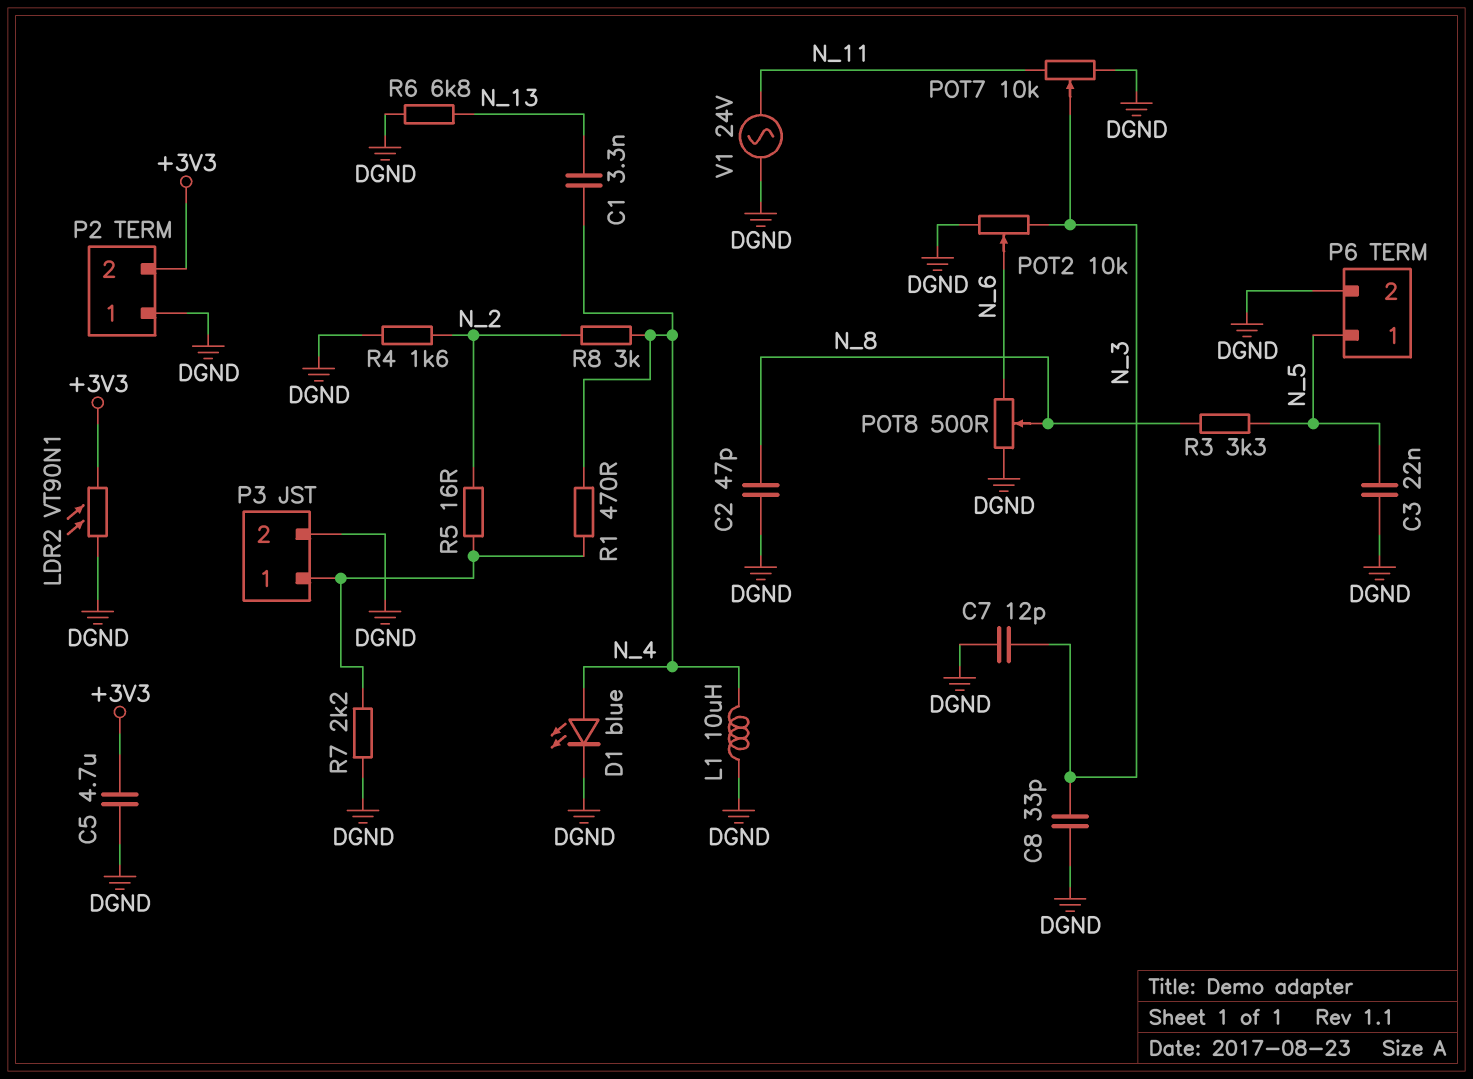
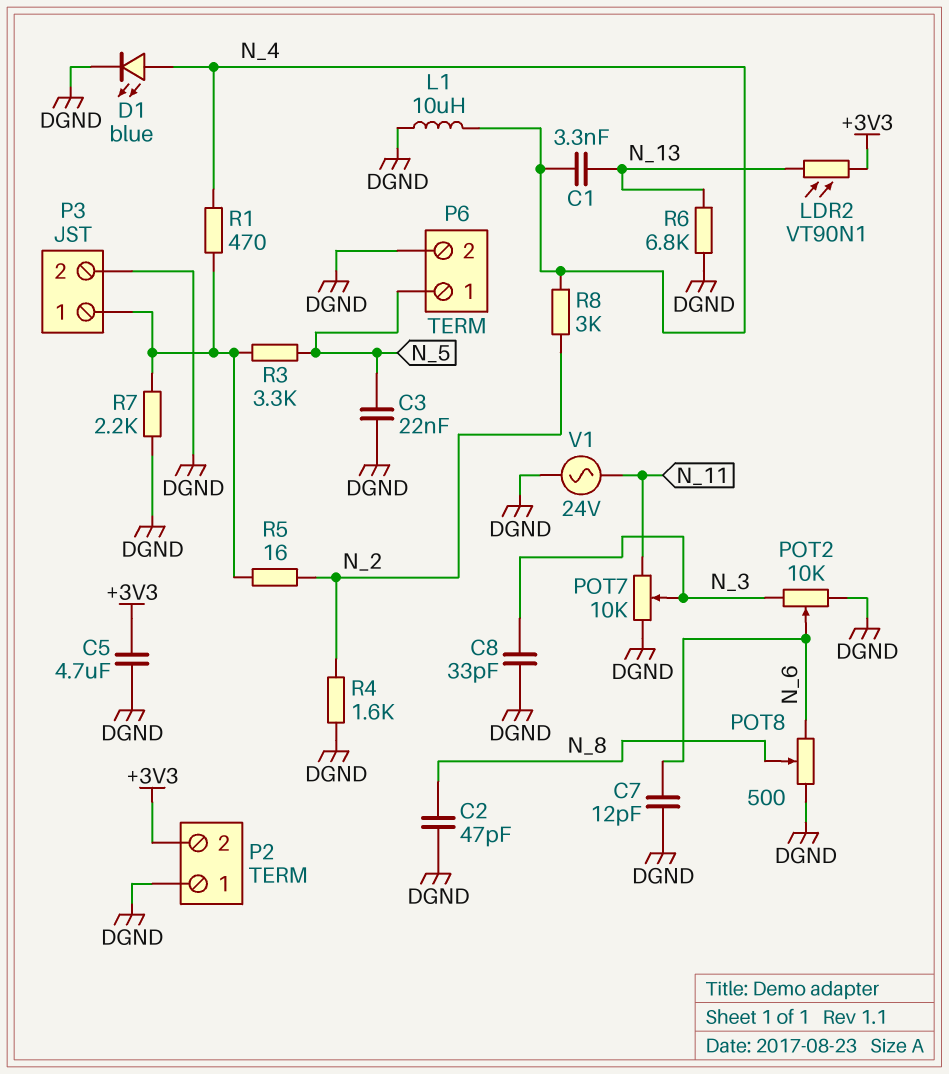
C7: 12pF (DGND, N_3) -> 12pF (DGND, N_6)
LDR2: VT90N1 (+3V3, DGND) -> VT90N1 (+3V3, N_13)
R3: 3.3k (N_5, N_8) -> 3.3k (N_5, P3/1)

